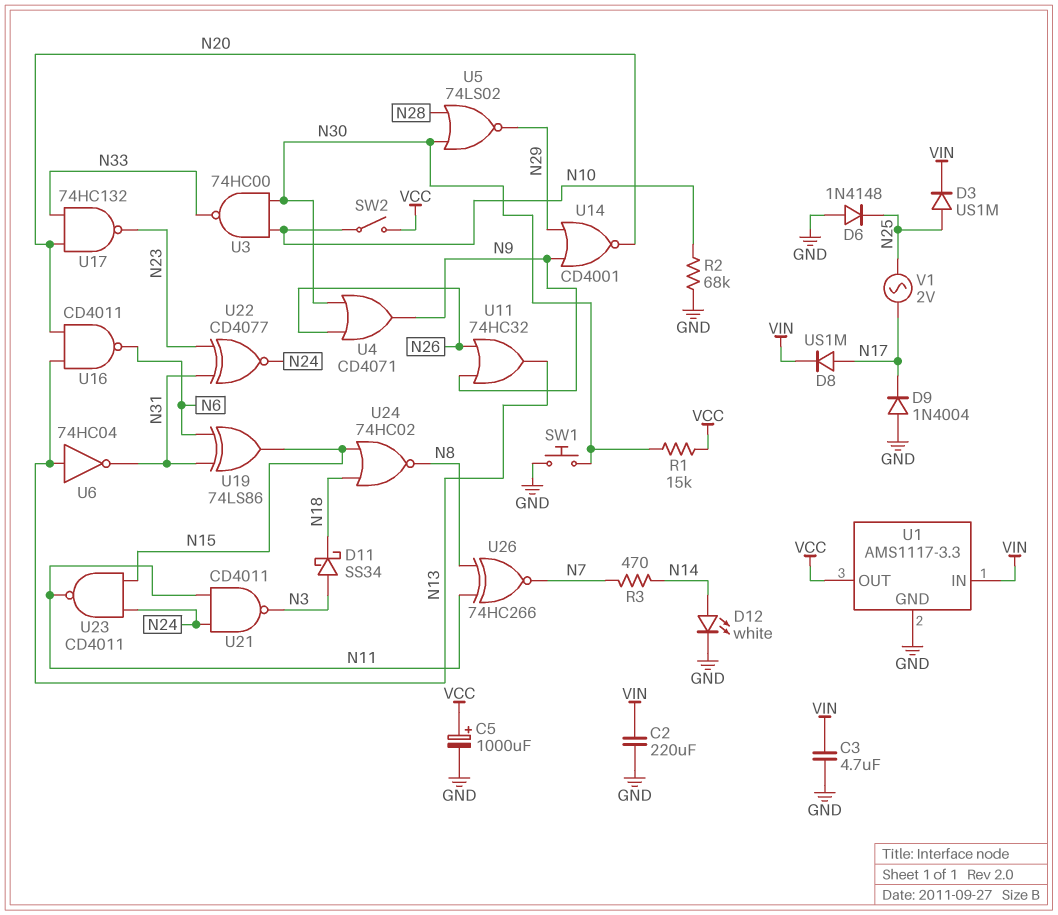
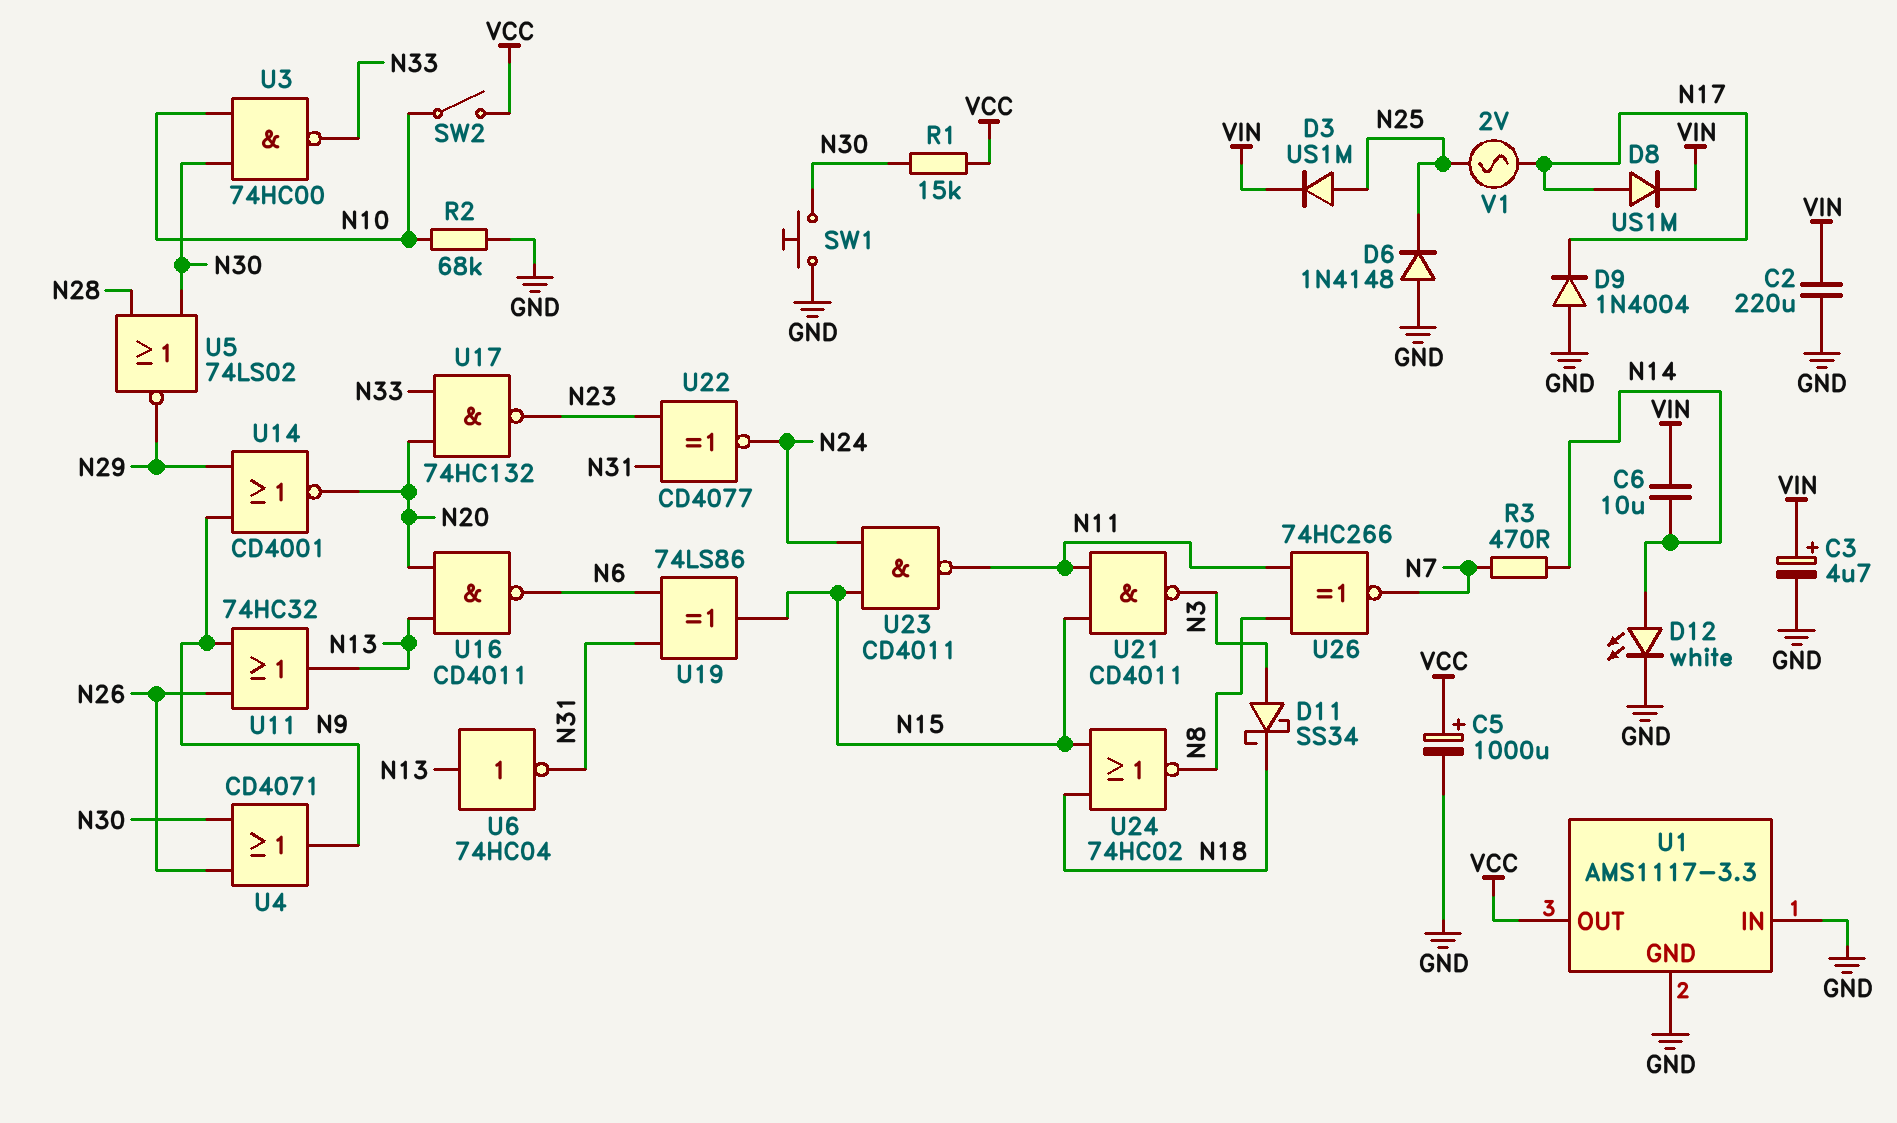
C3: 4.7uF (GND, VIN) -> 4.7uF (plus VIN, minus GND)
C6: none -> 10uF (N14, VIN)
U1 pin IN: VIN -> GND
U21: NAND CD4011 (in N11, in N24, out N3) -> NAND CD4011 (in N11, in N15, out N3)

